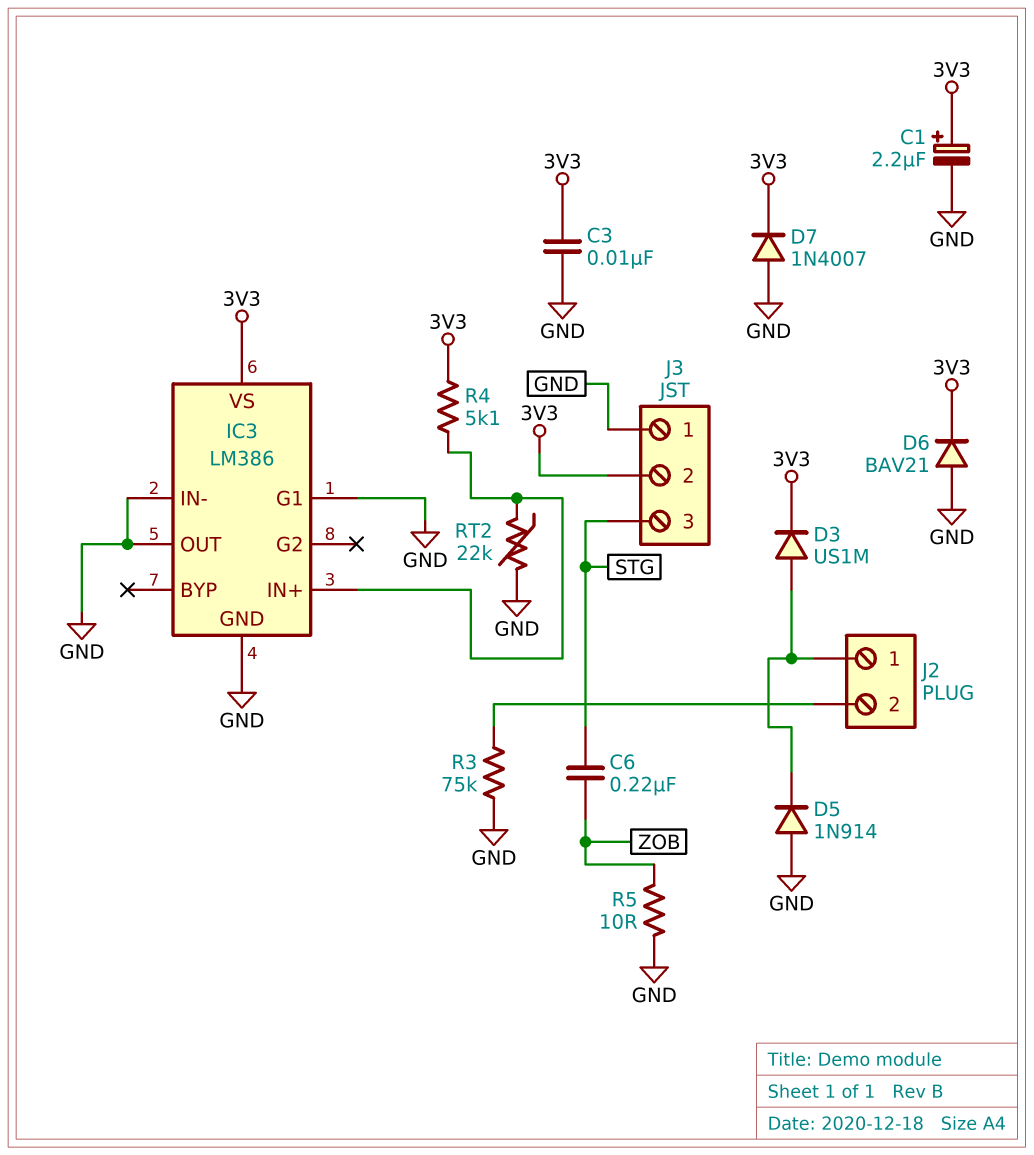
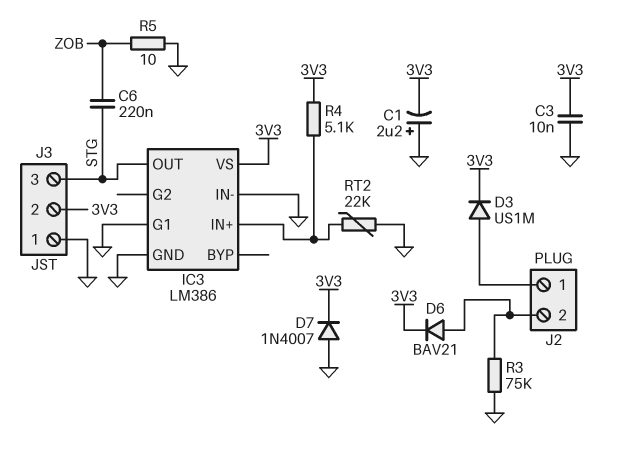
C1: 2.2uF (plus 3V3, minus GND) -> 2.2uF (plus GND, minus 3V3)
D5: diode 1N914 (A GND, K J2/1) -> none
D6: diode BAV21 (A GND, K 3V3) -> diode BAV21 (A J2/2, K 3V3)
IC3 pin OUT: GND -> STG

